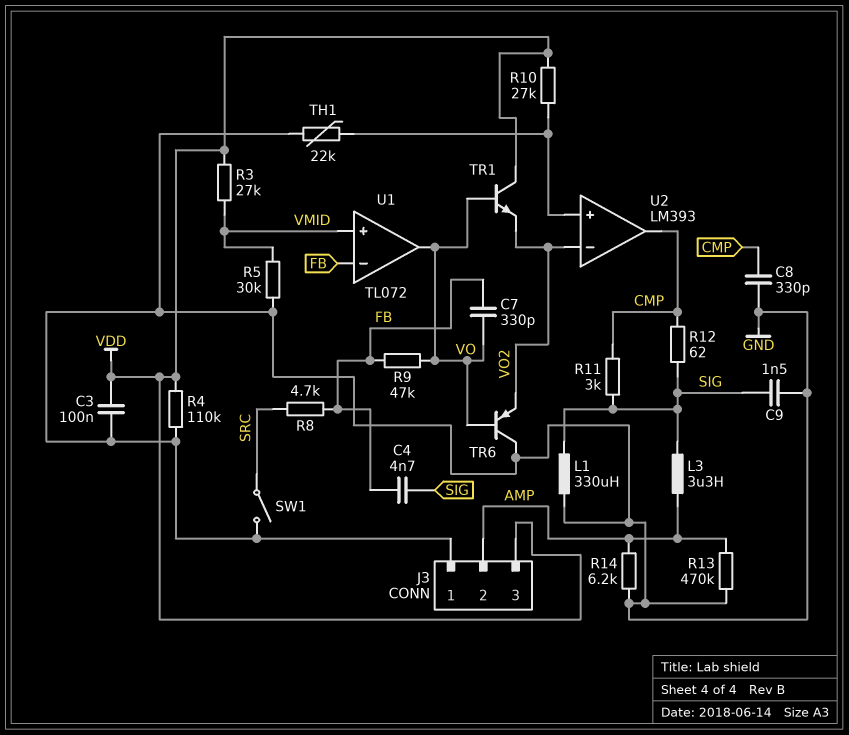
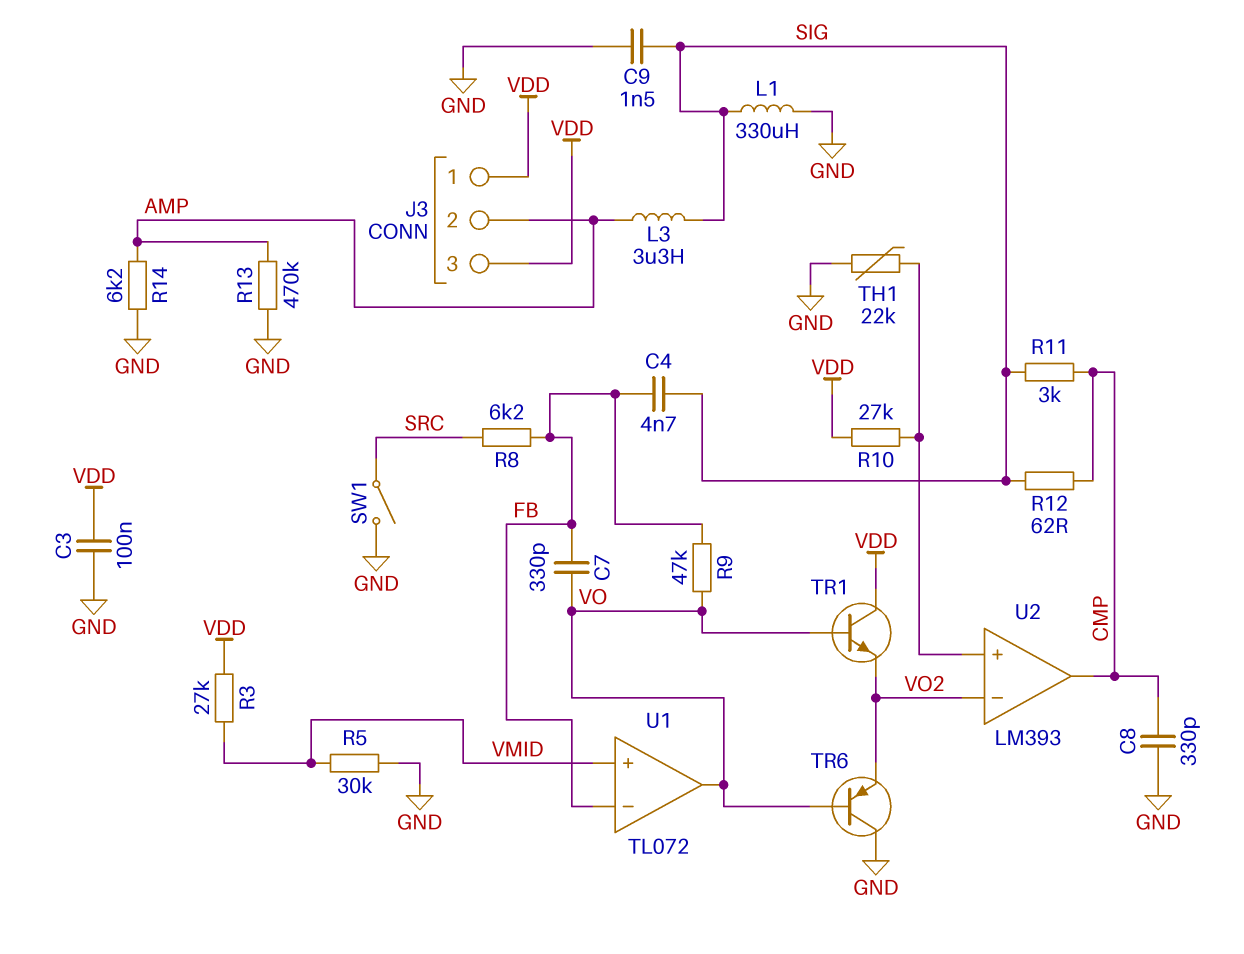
J3 pin 1: GND -> VDD
R4: 110k (GND, VDD) -> none
R8: 4.7k (FB, SRC) -> 6.2k (FB, SRC)

